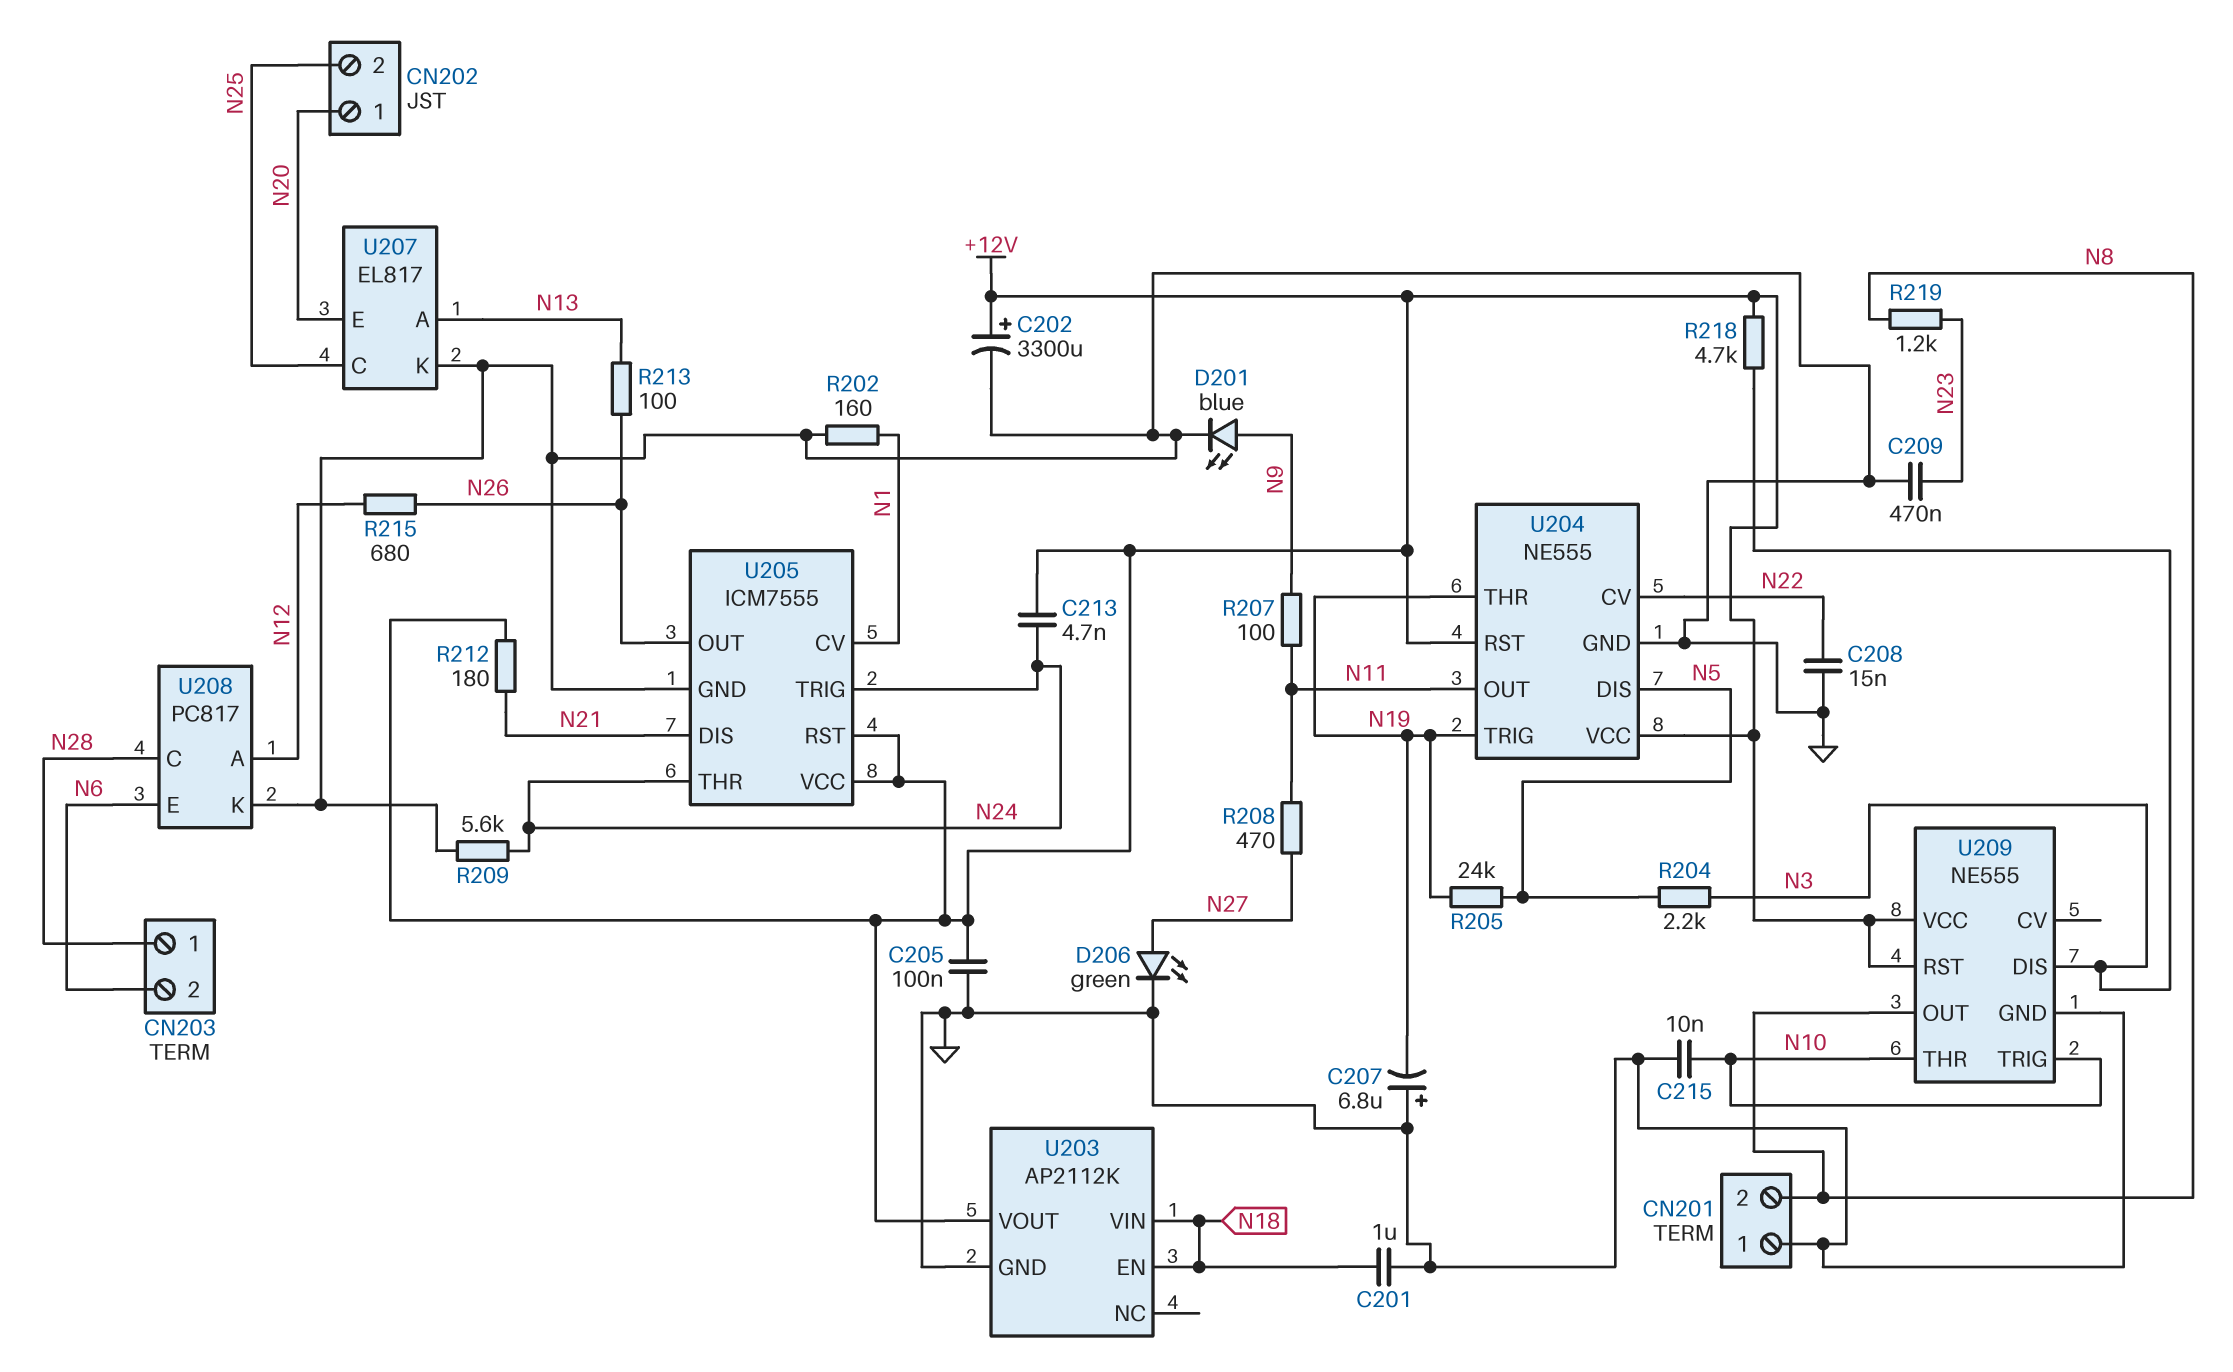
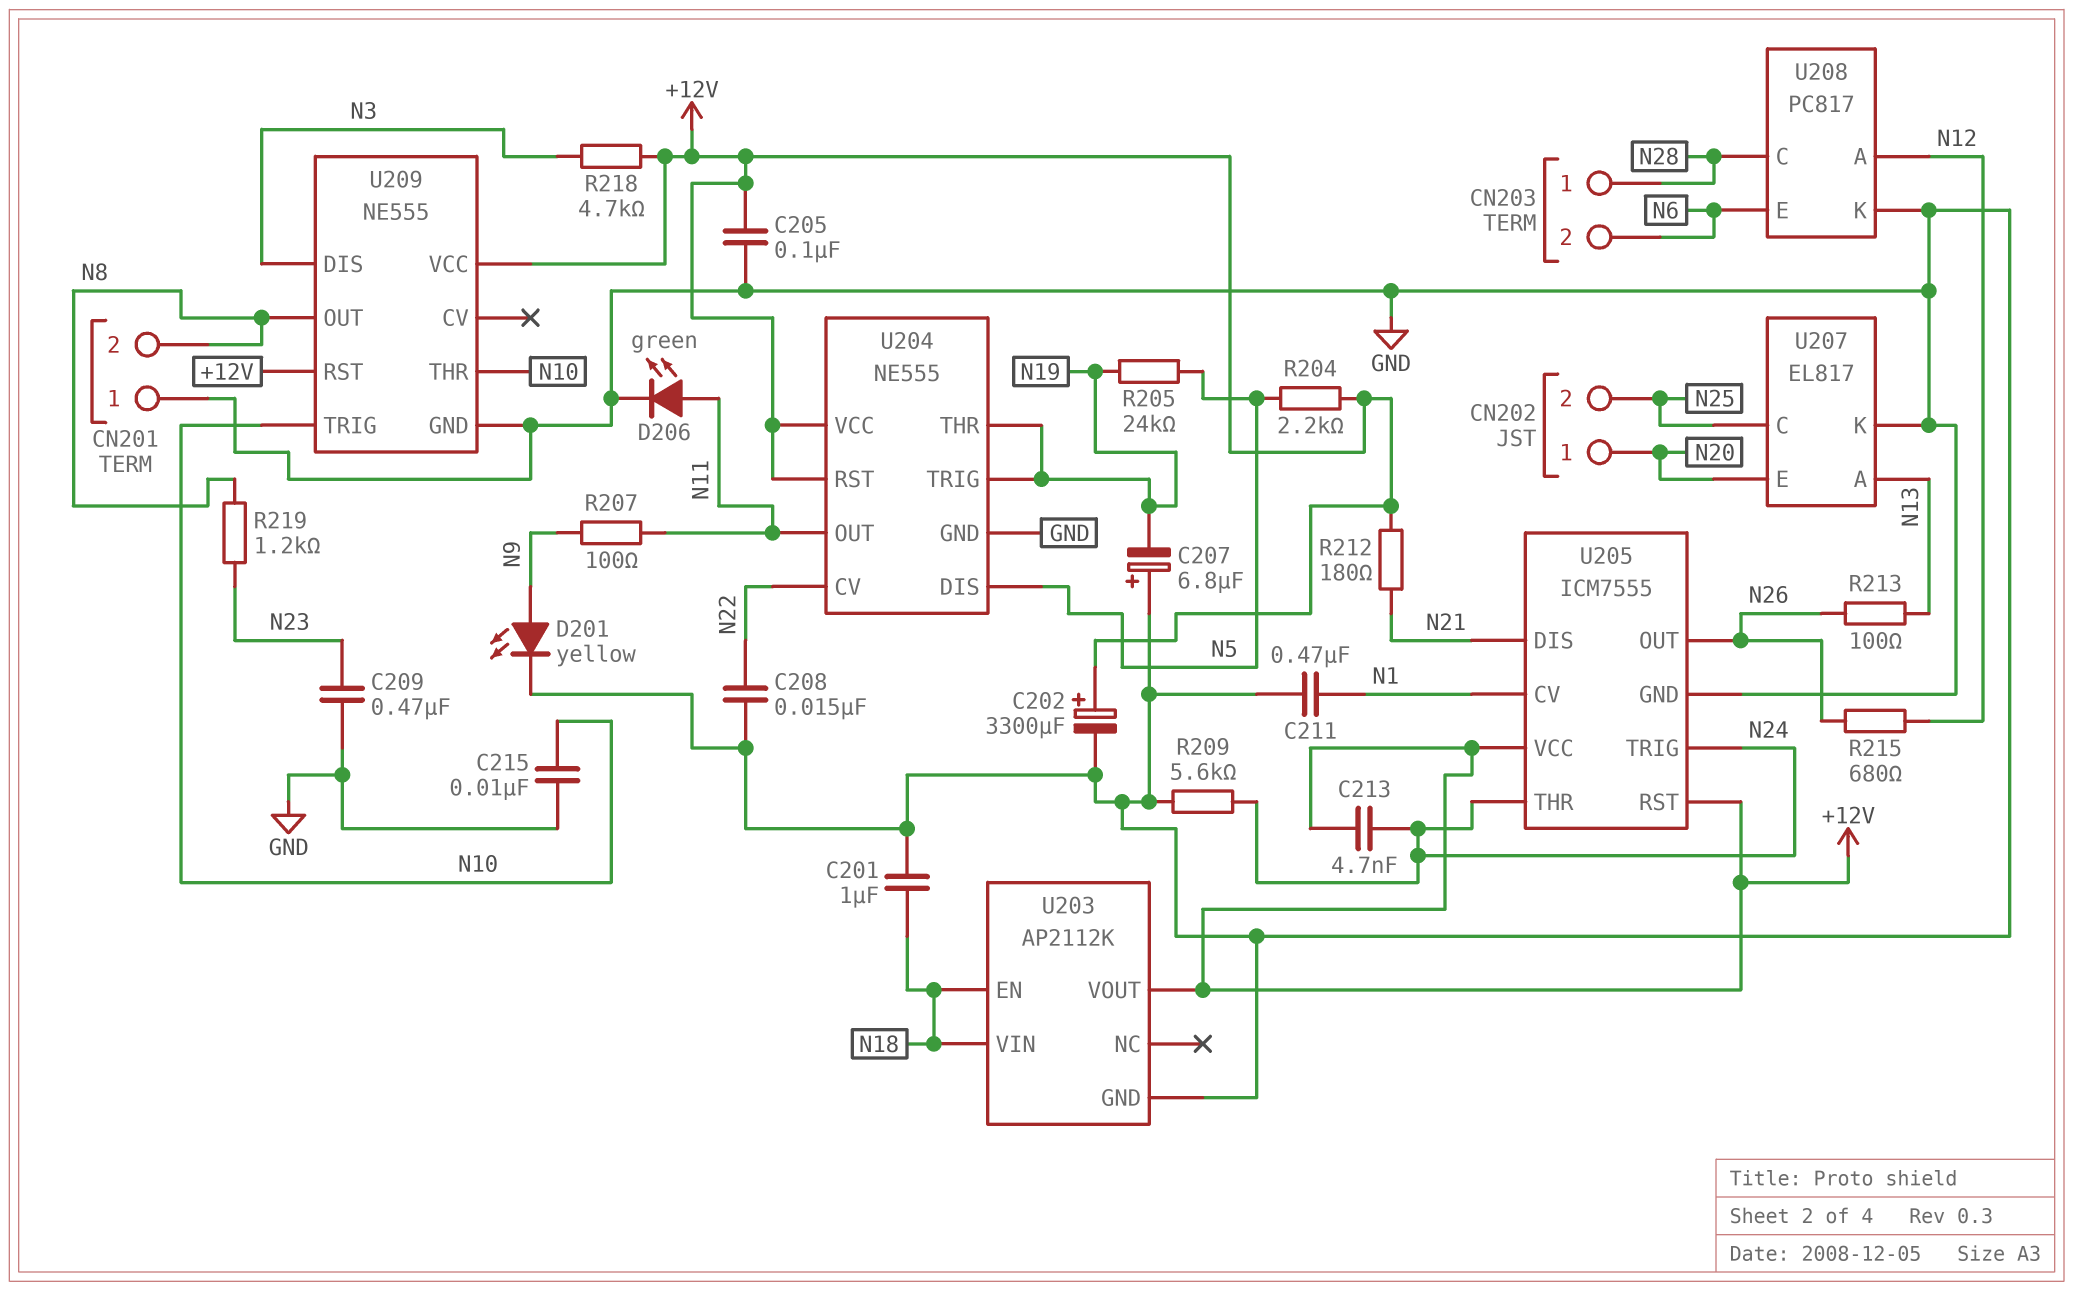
C211: none -> 470nF (GND, N1)
D201: LED blue (A N9, K GND) -> LED yellow (A N9, K GND)
D206: LED green (A N27, K GND) -> LED green (A N11, K GND)
R202: 160 (GND, N1) -> none
R204: 2.2k (N3, N5) -> 2.2k (+12V, N5)
R208: 470 (N11, N27) -> none

